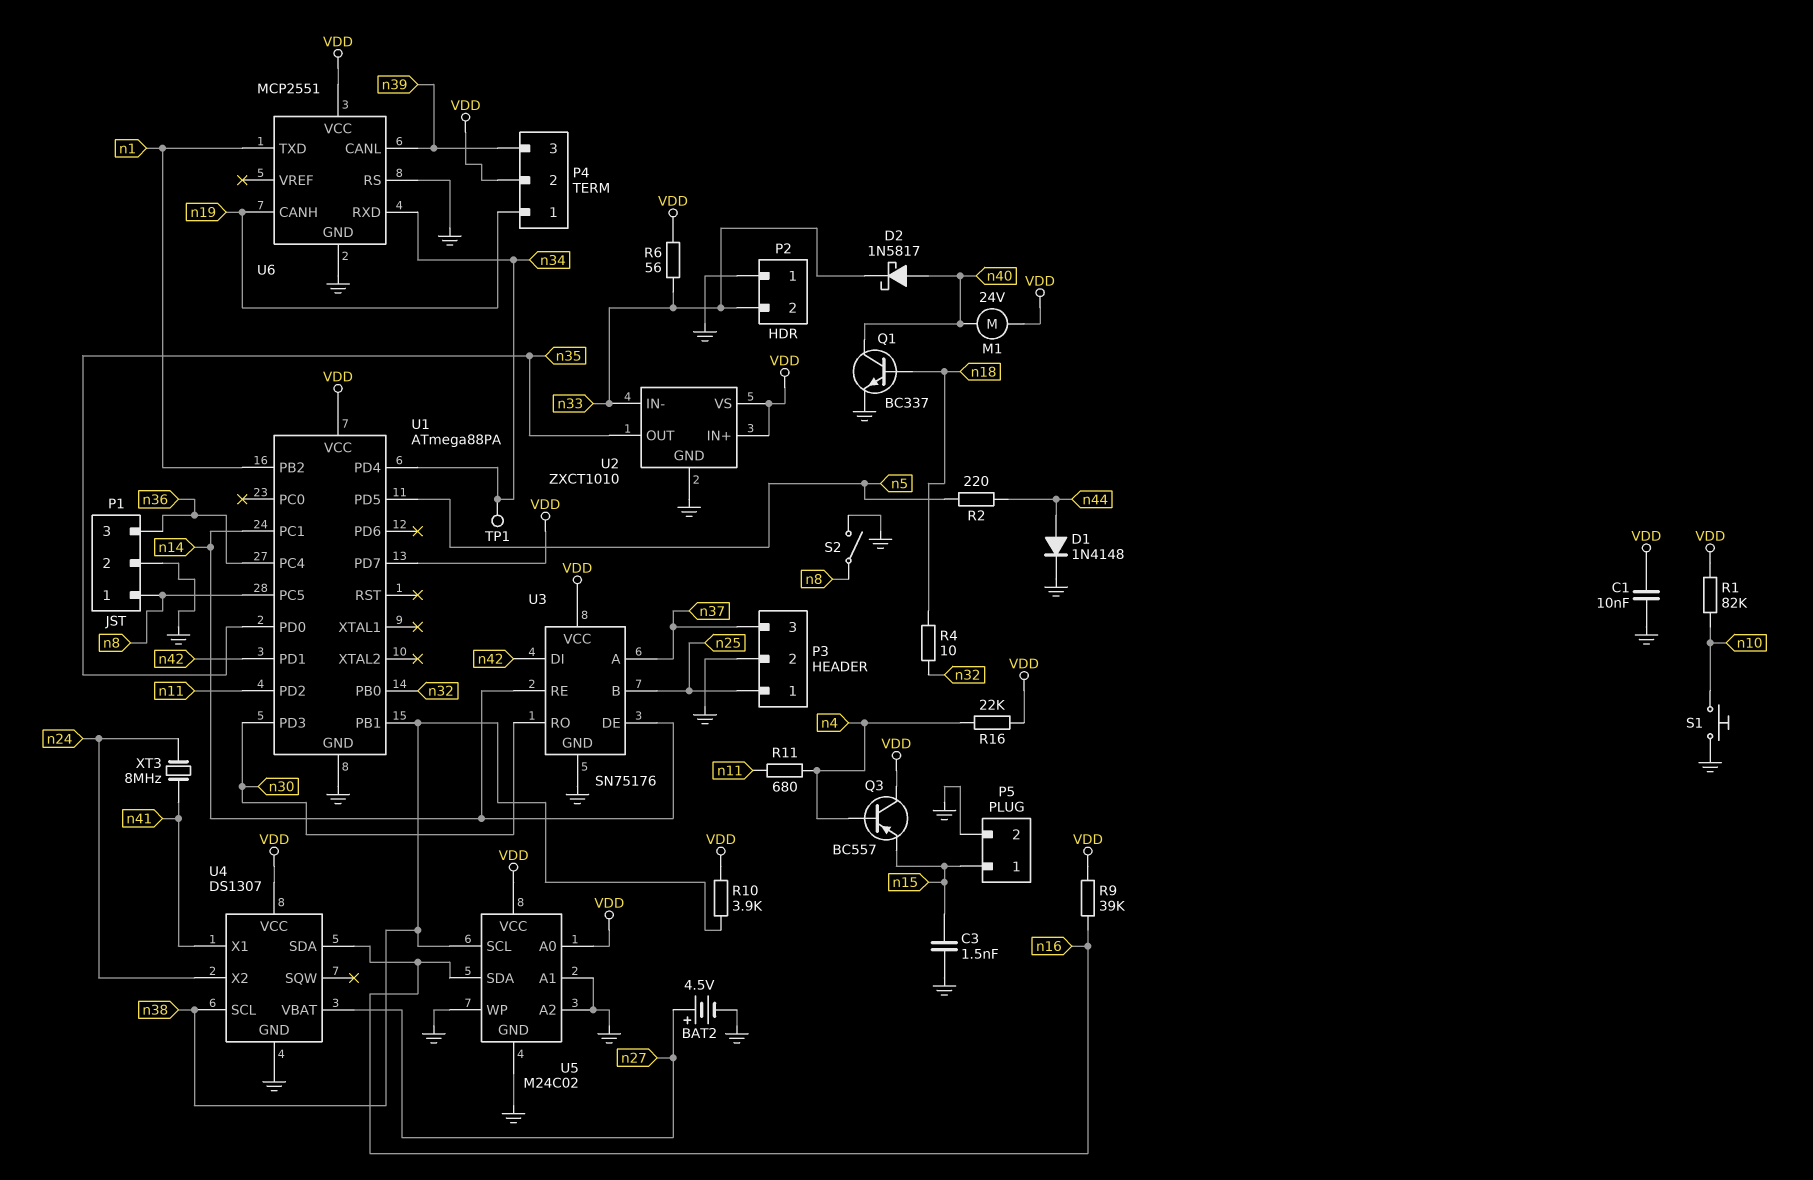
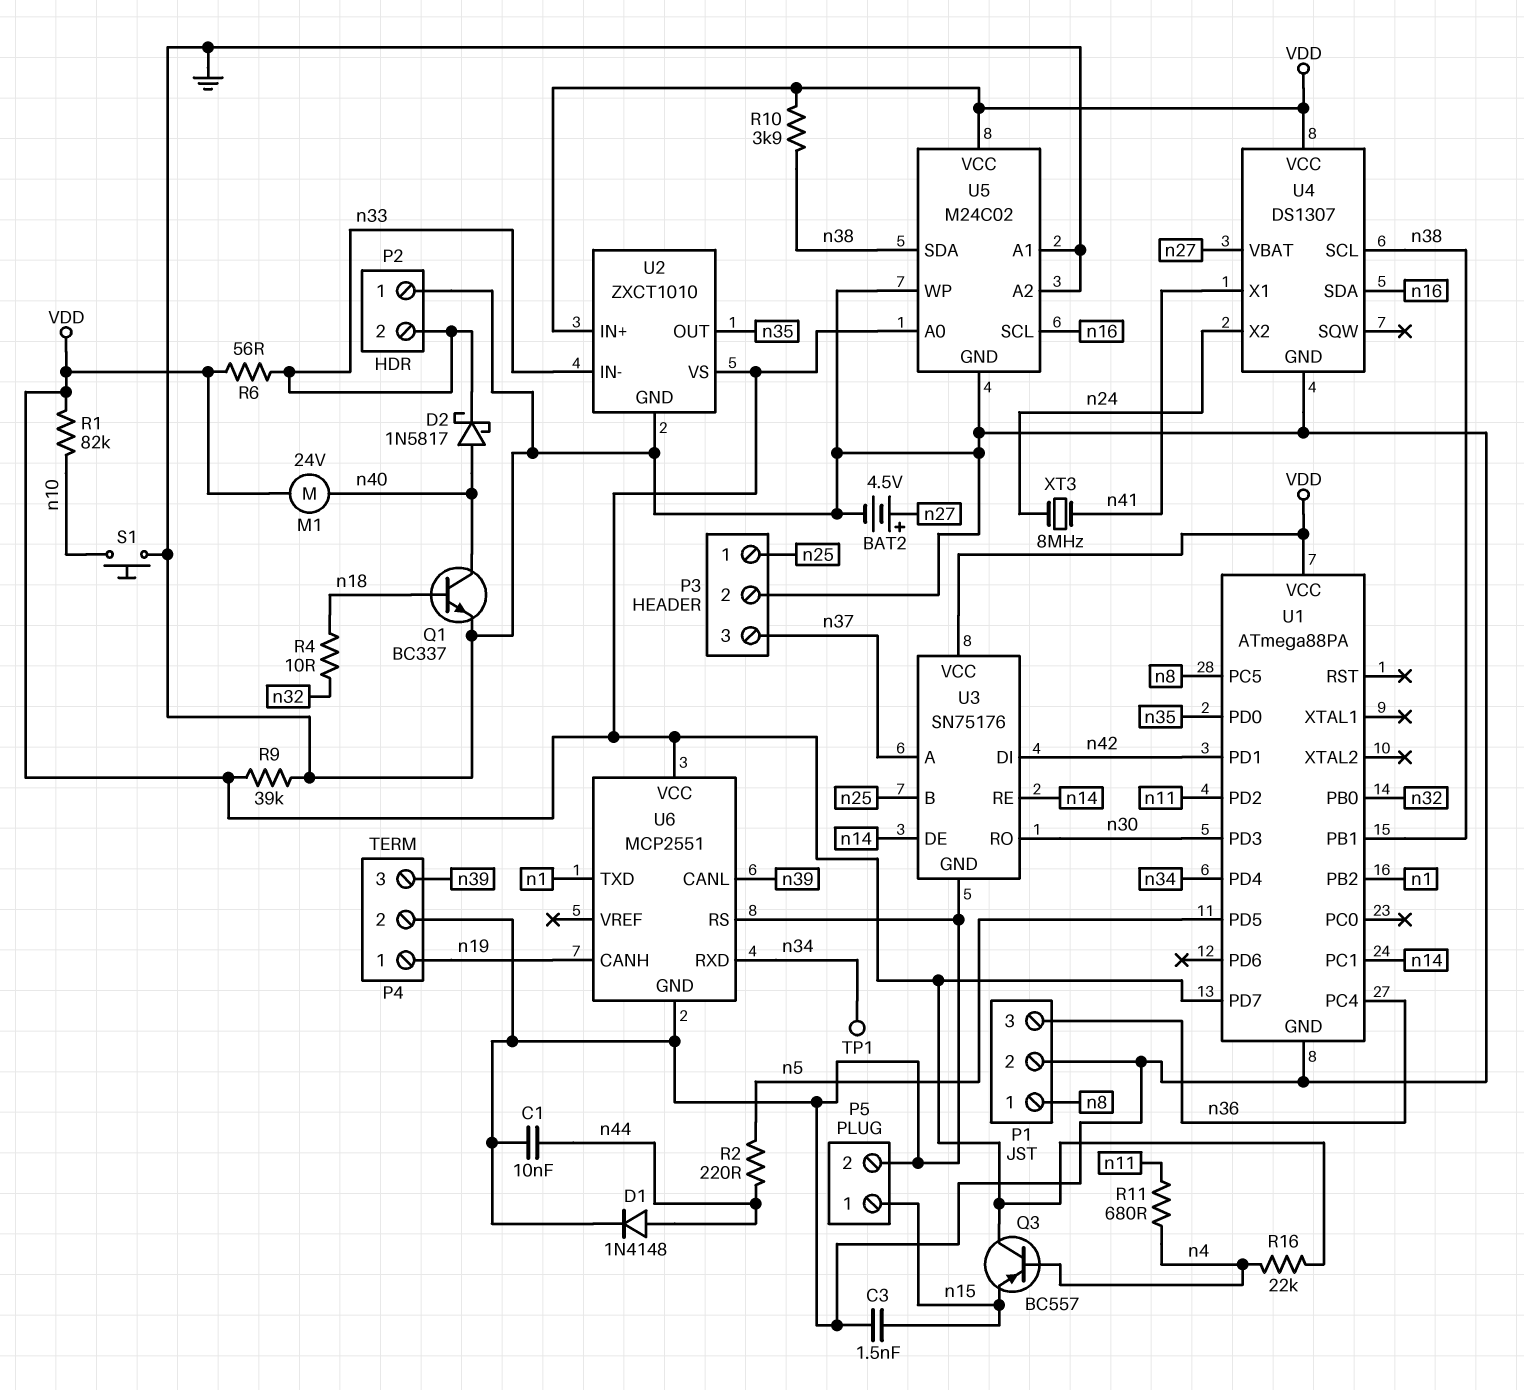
C1: 10nF (GND, VDD) -> 10nF (GND, n44)
P4 pin 2: VDD -> GND
R9: 39k (VDD, n16) -> 39k (GND, VDD)
S2: switch (GND, n8) -> none
U5 pin SCL: n38 -> n16
U5 pin SDA: n16 -> n38

